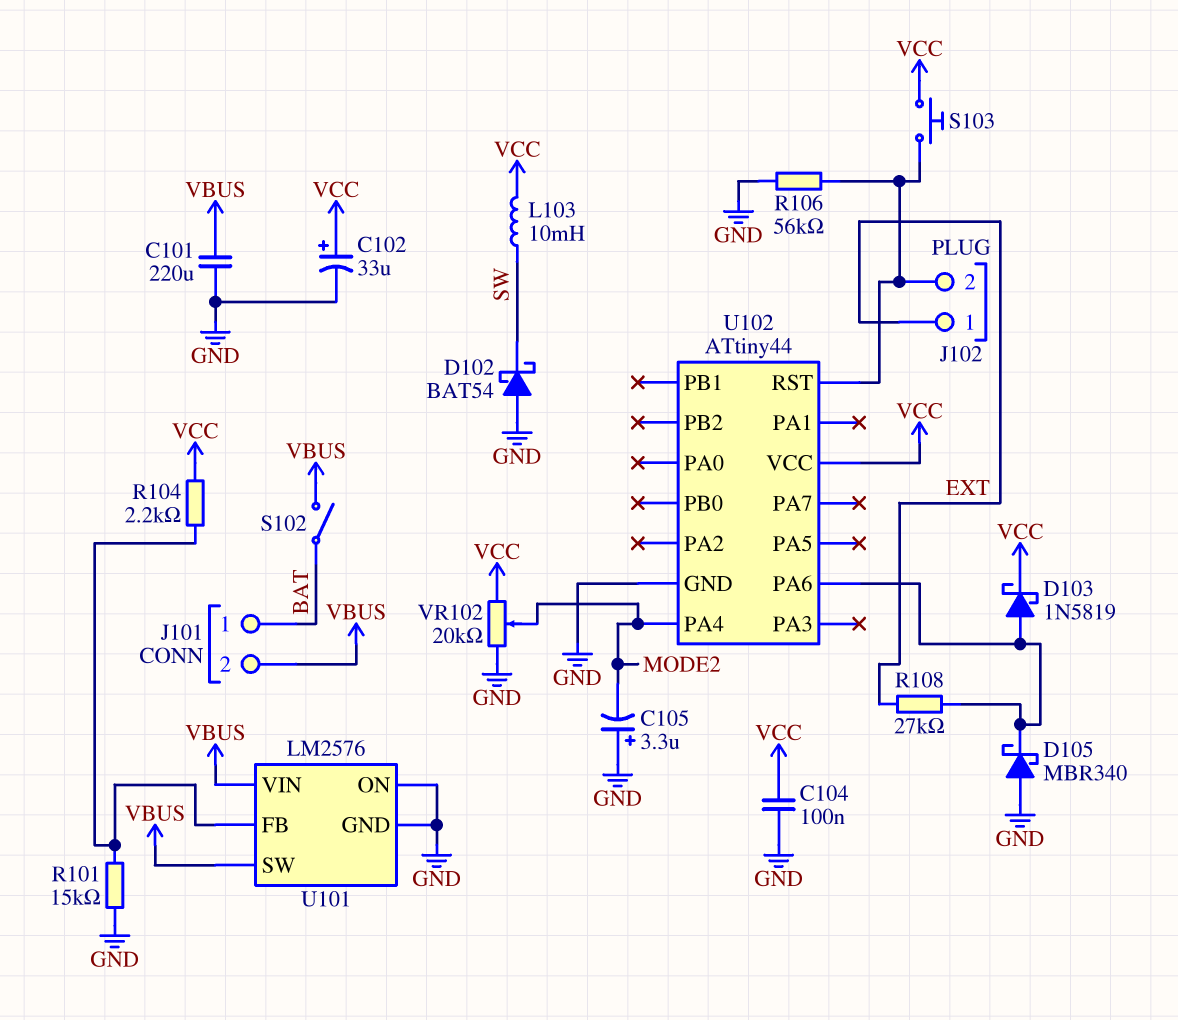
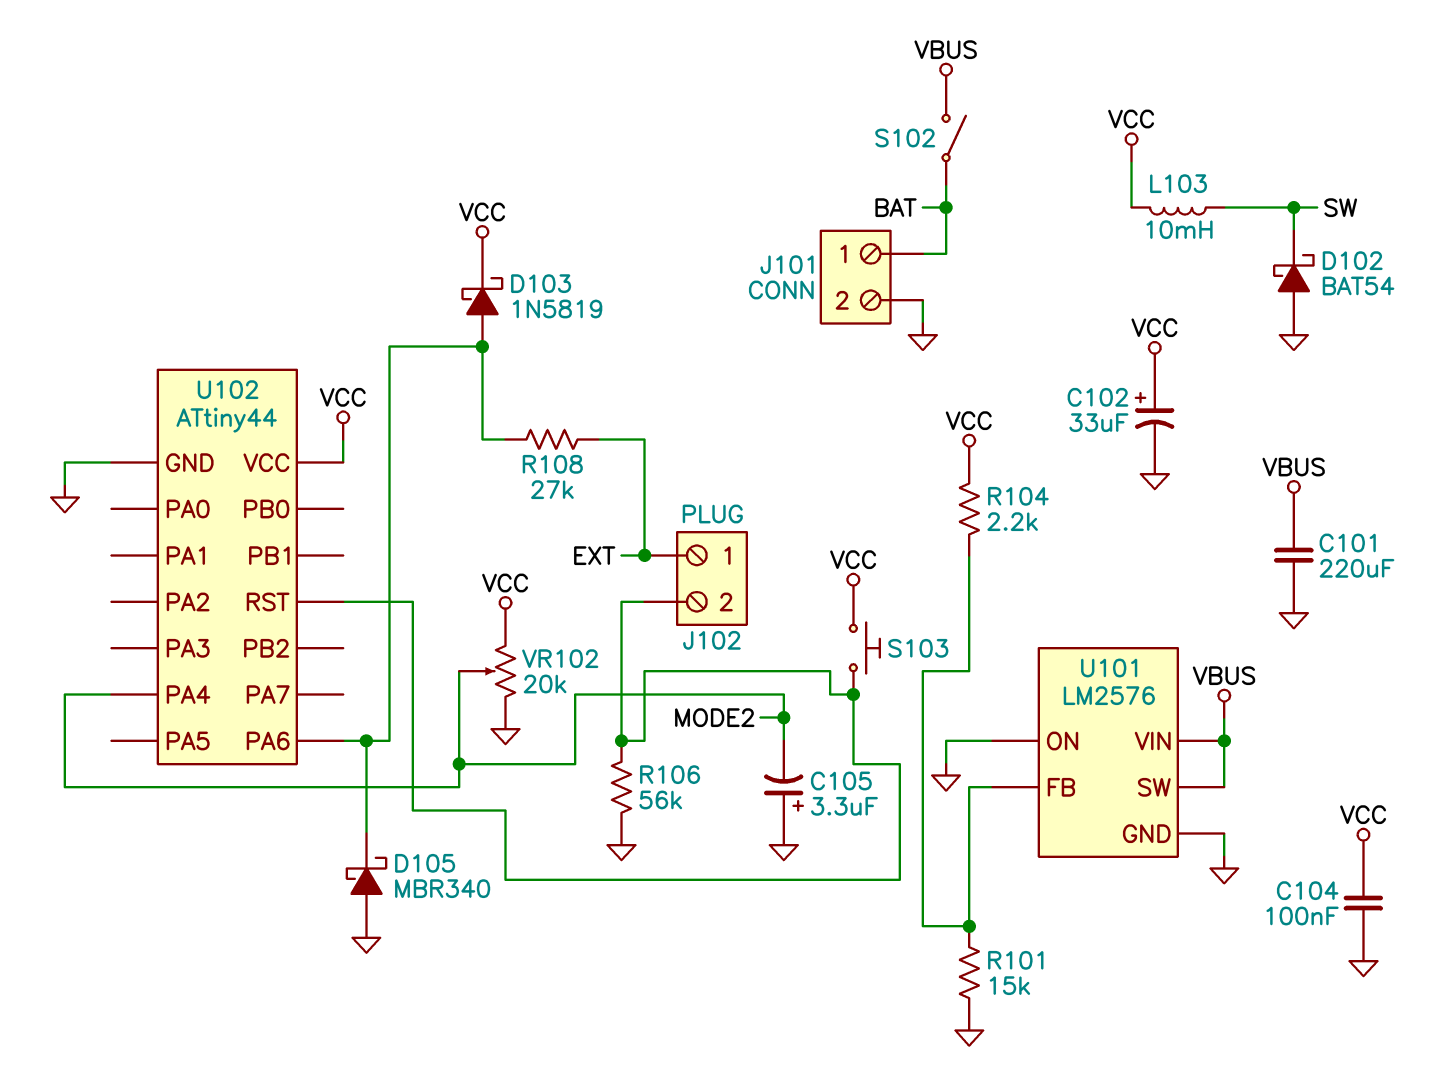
J101 pin 2: VBUS -> GND

